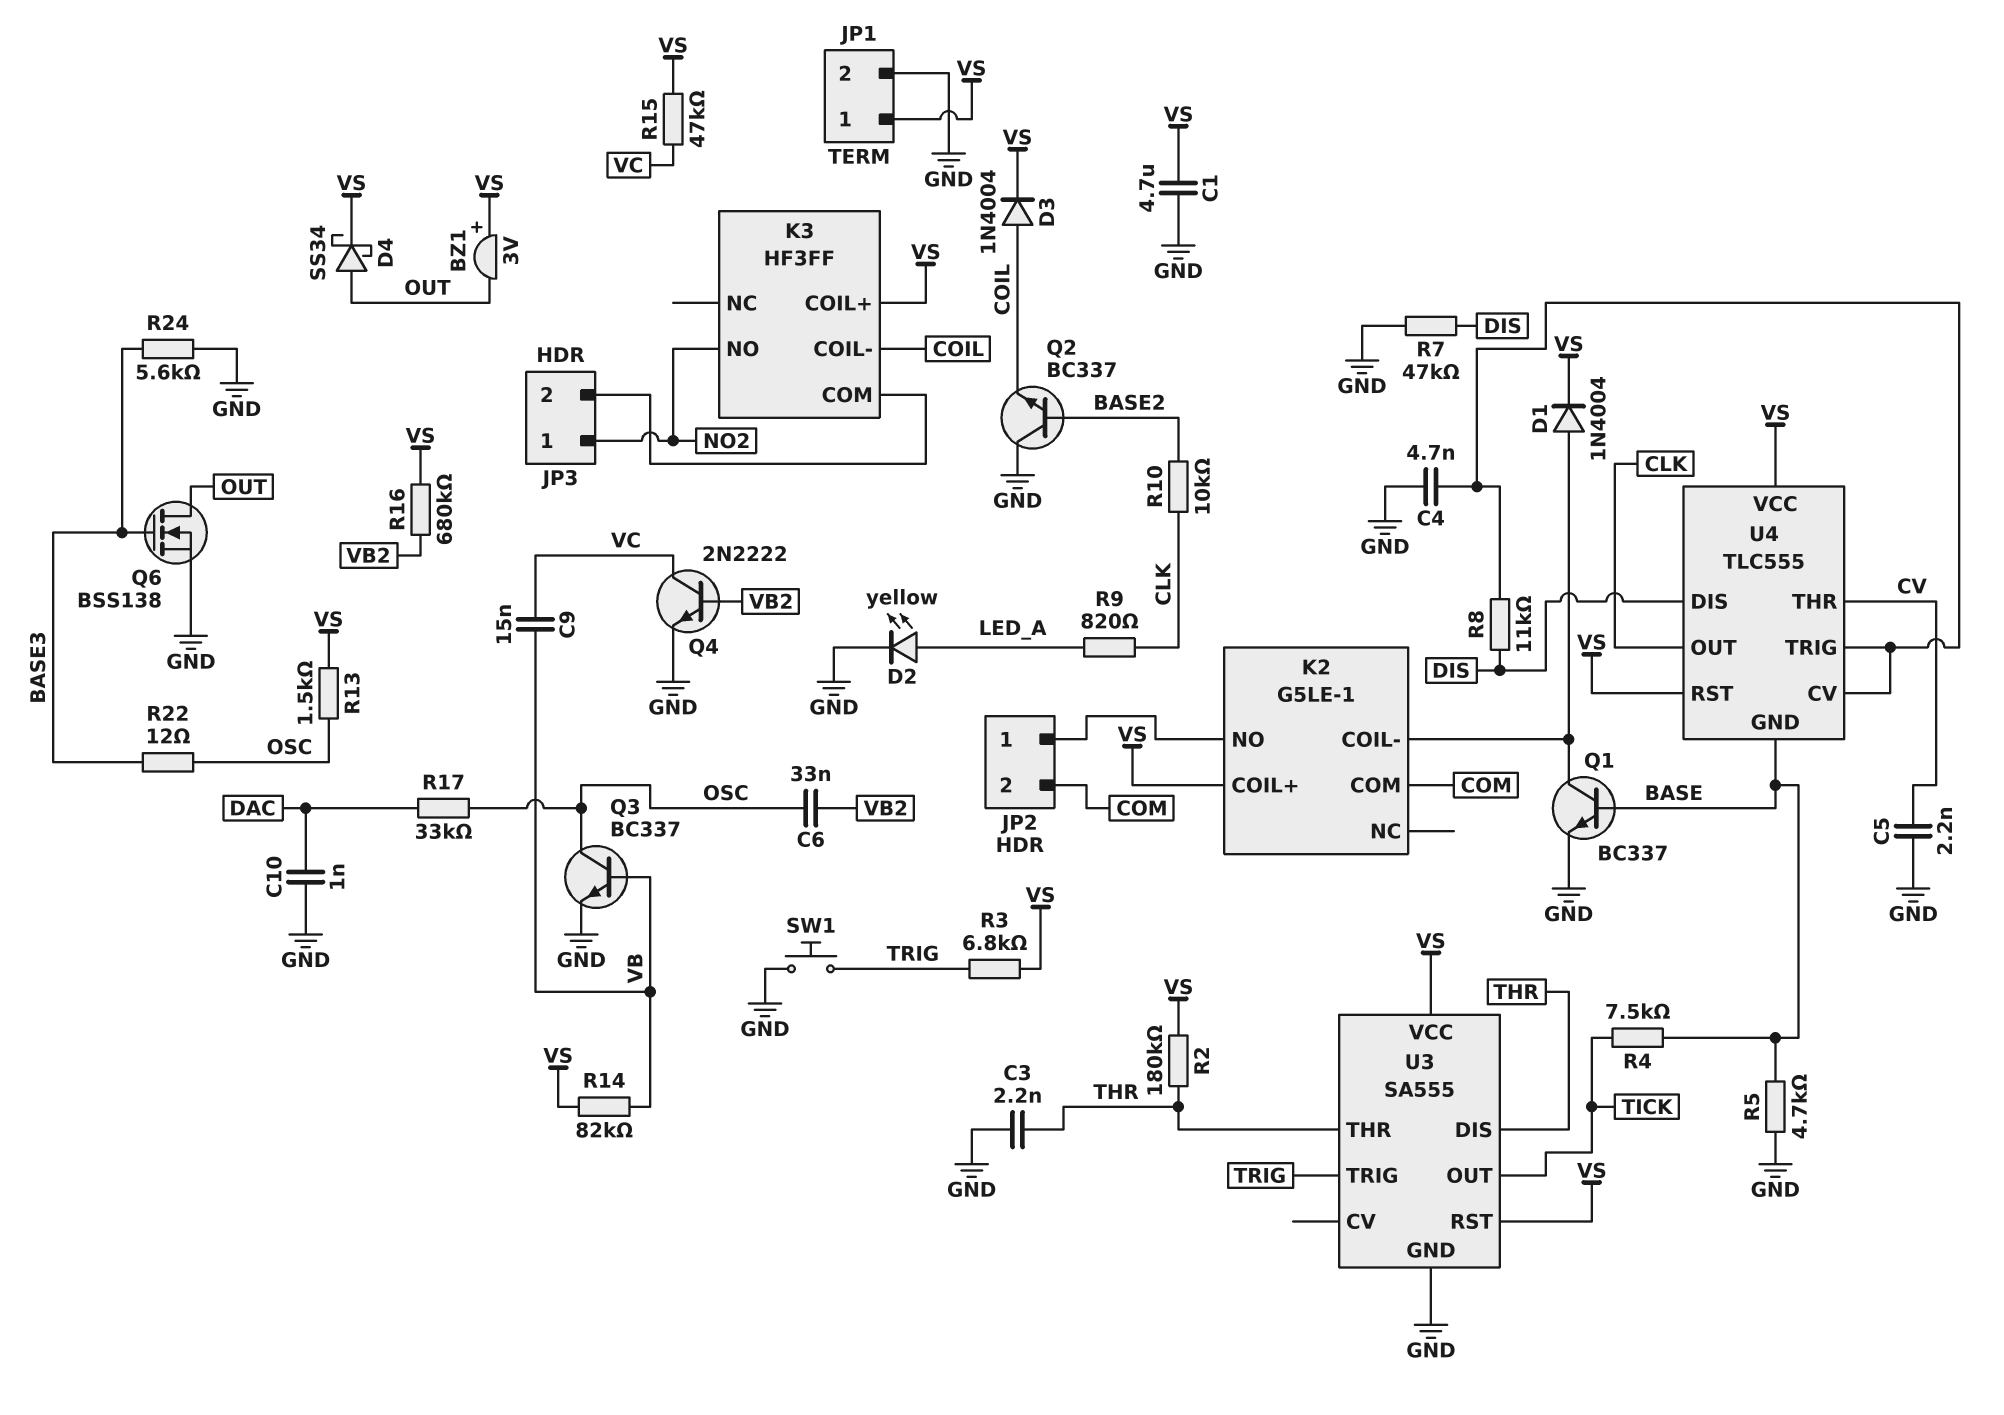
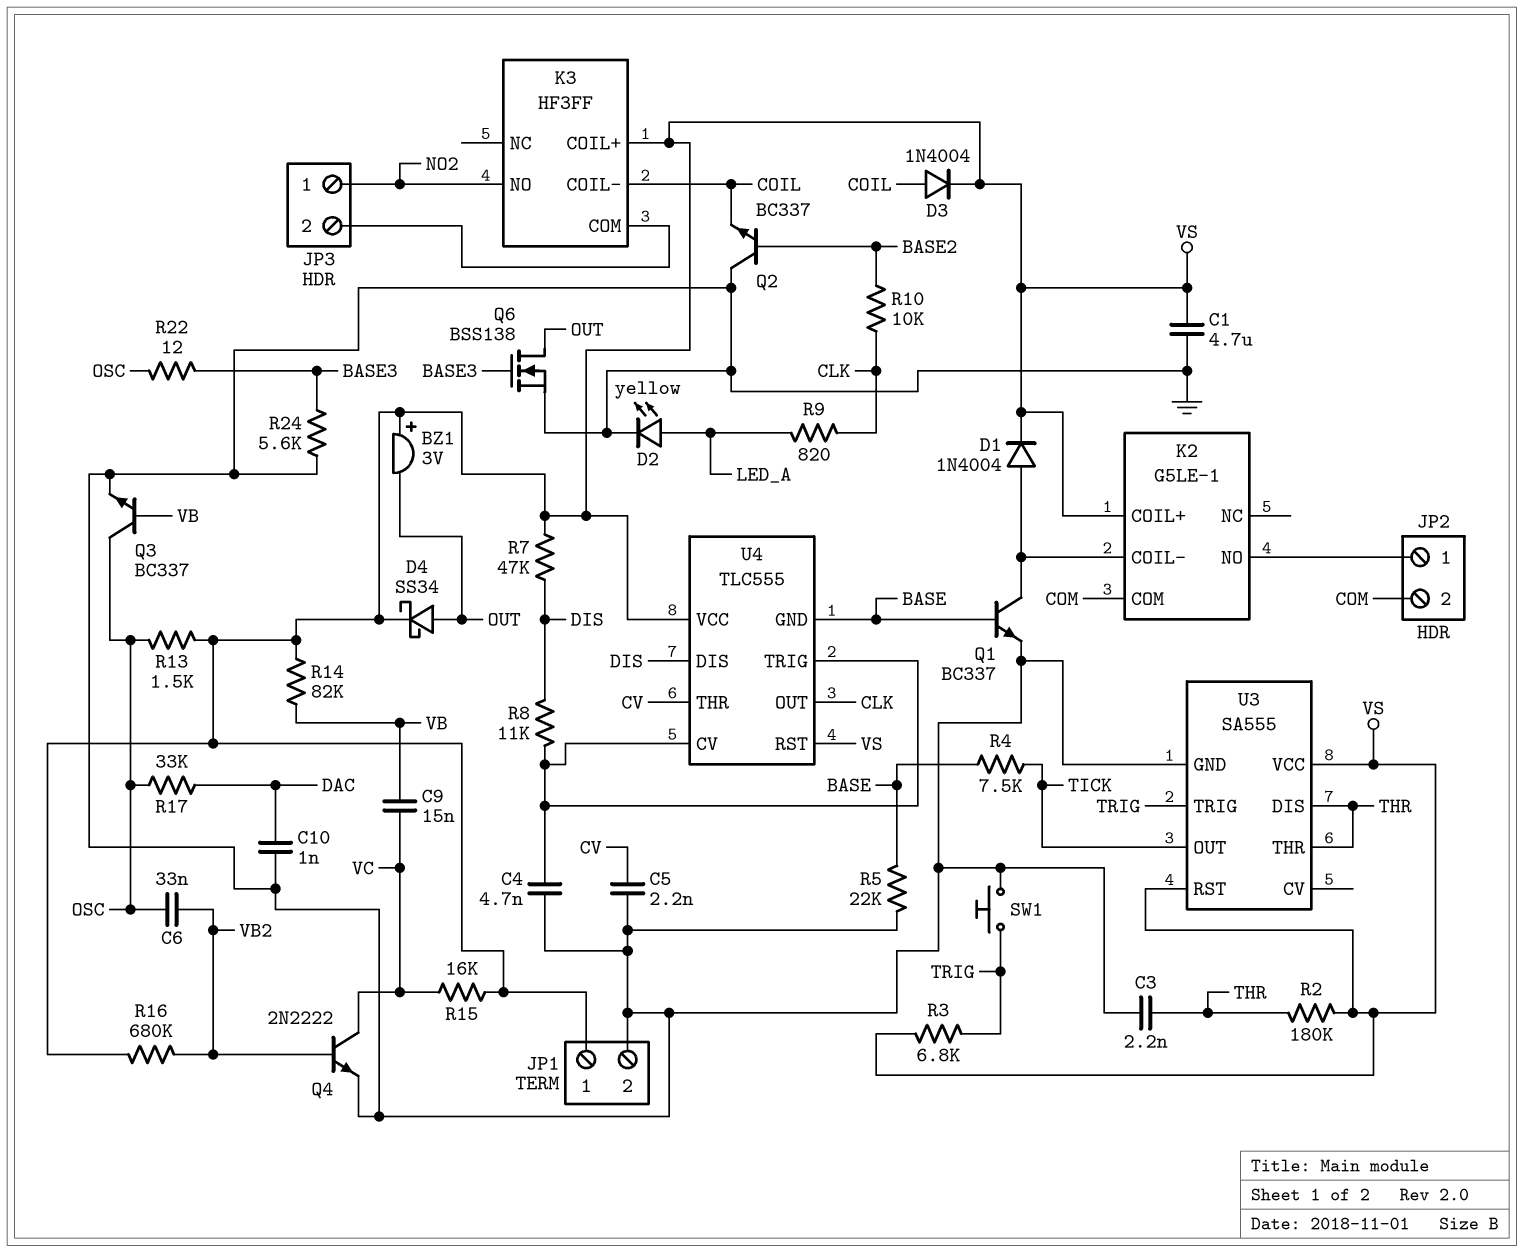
R5: 4.7k (BASE, GND) -> 22k (BASE, GND)
R7: 47k (DIS, GND) -> 47k (DIS, VS)
R15: 47k (VC, VS) -> 16k (VC, VS)

